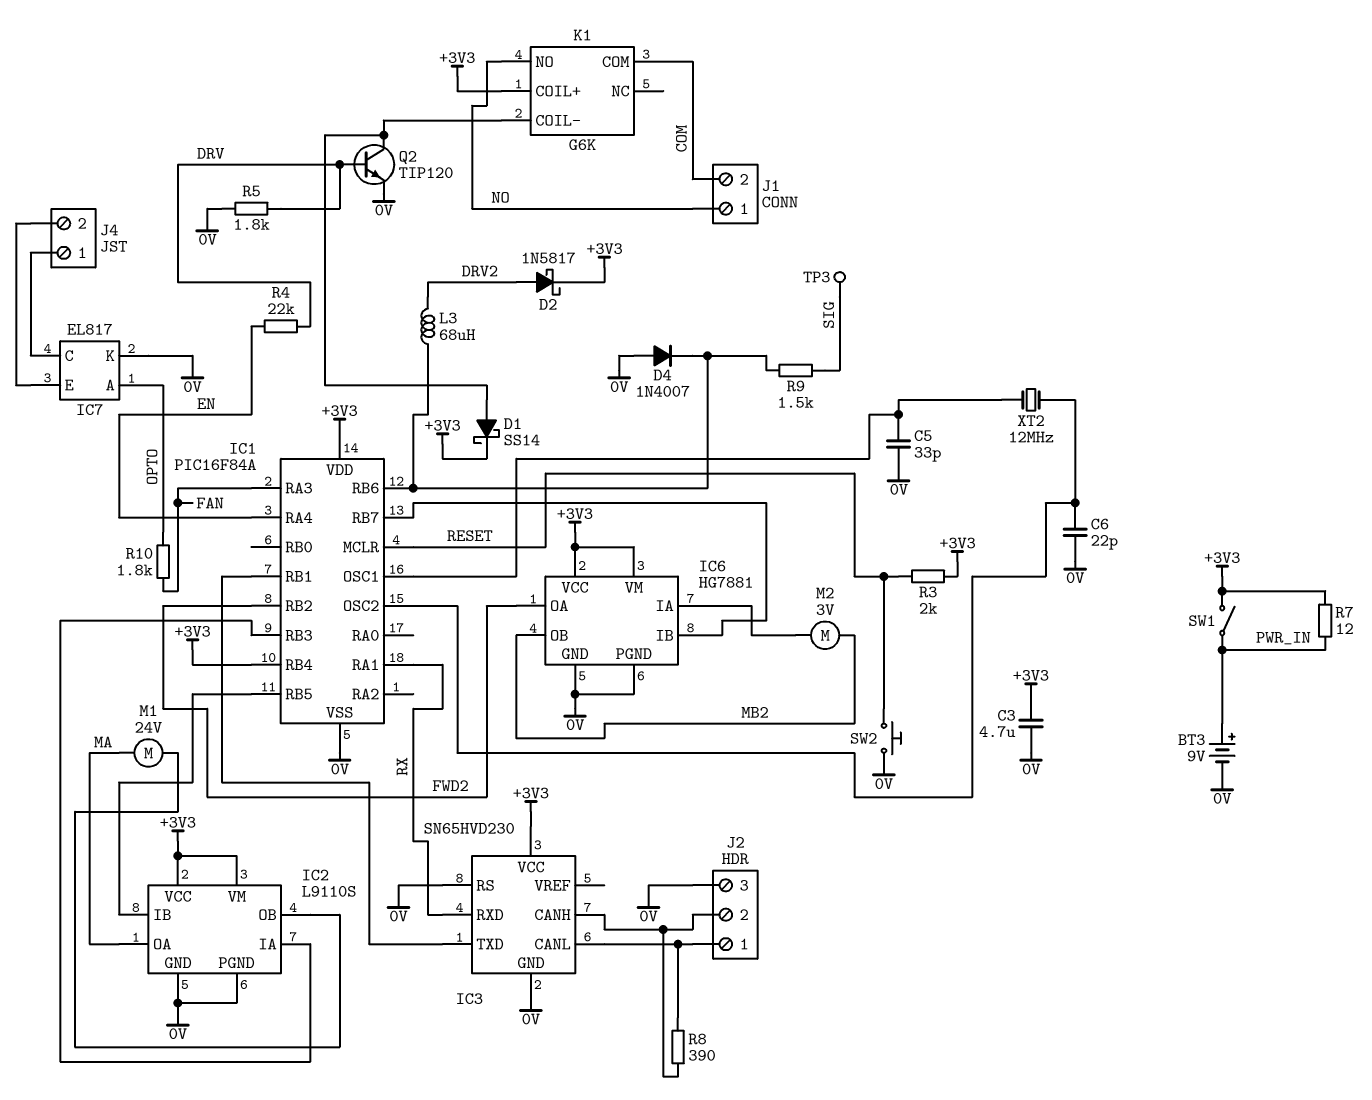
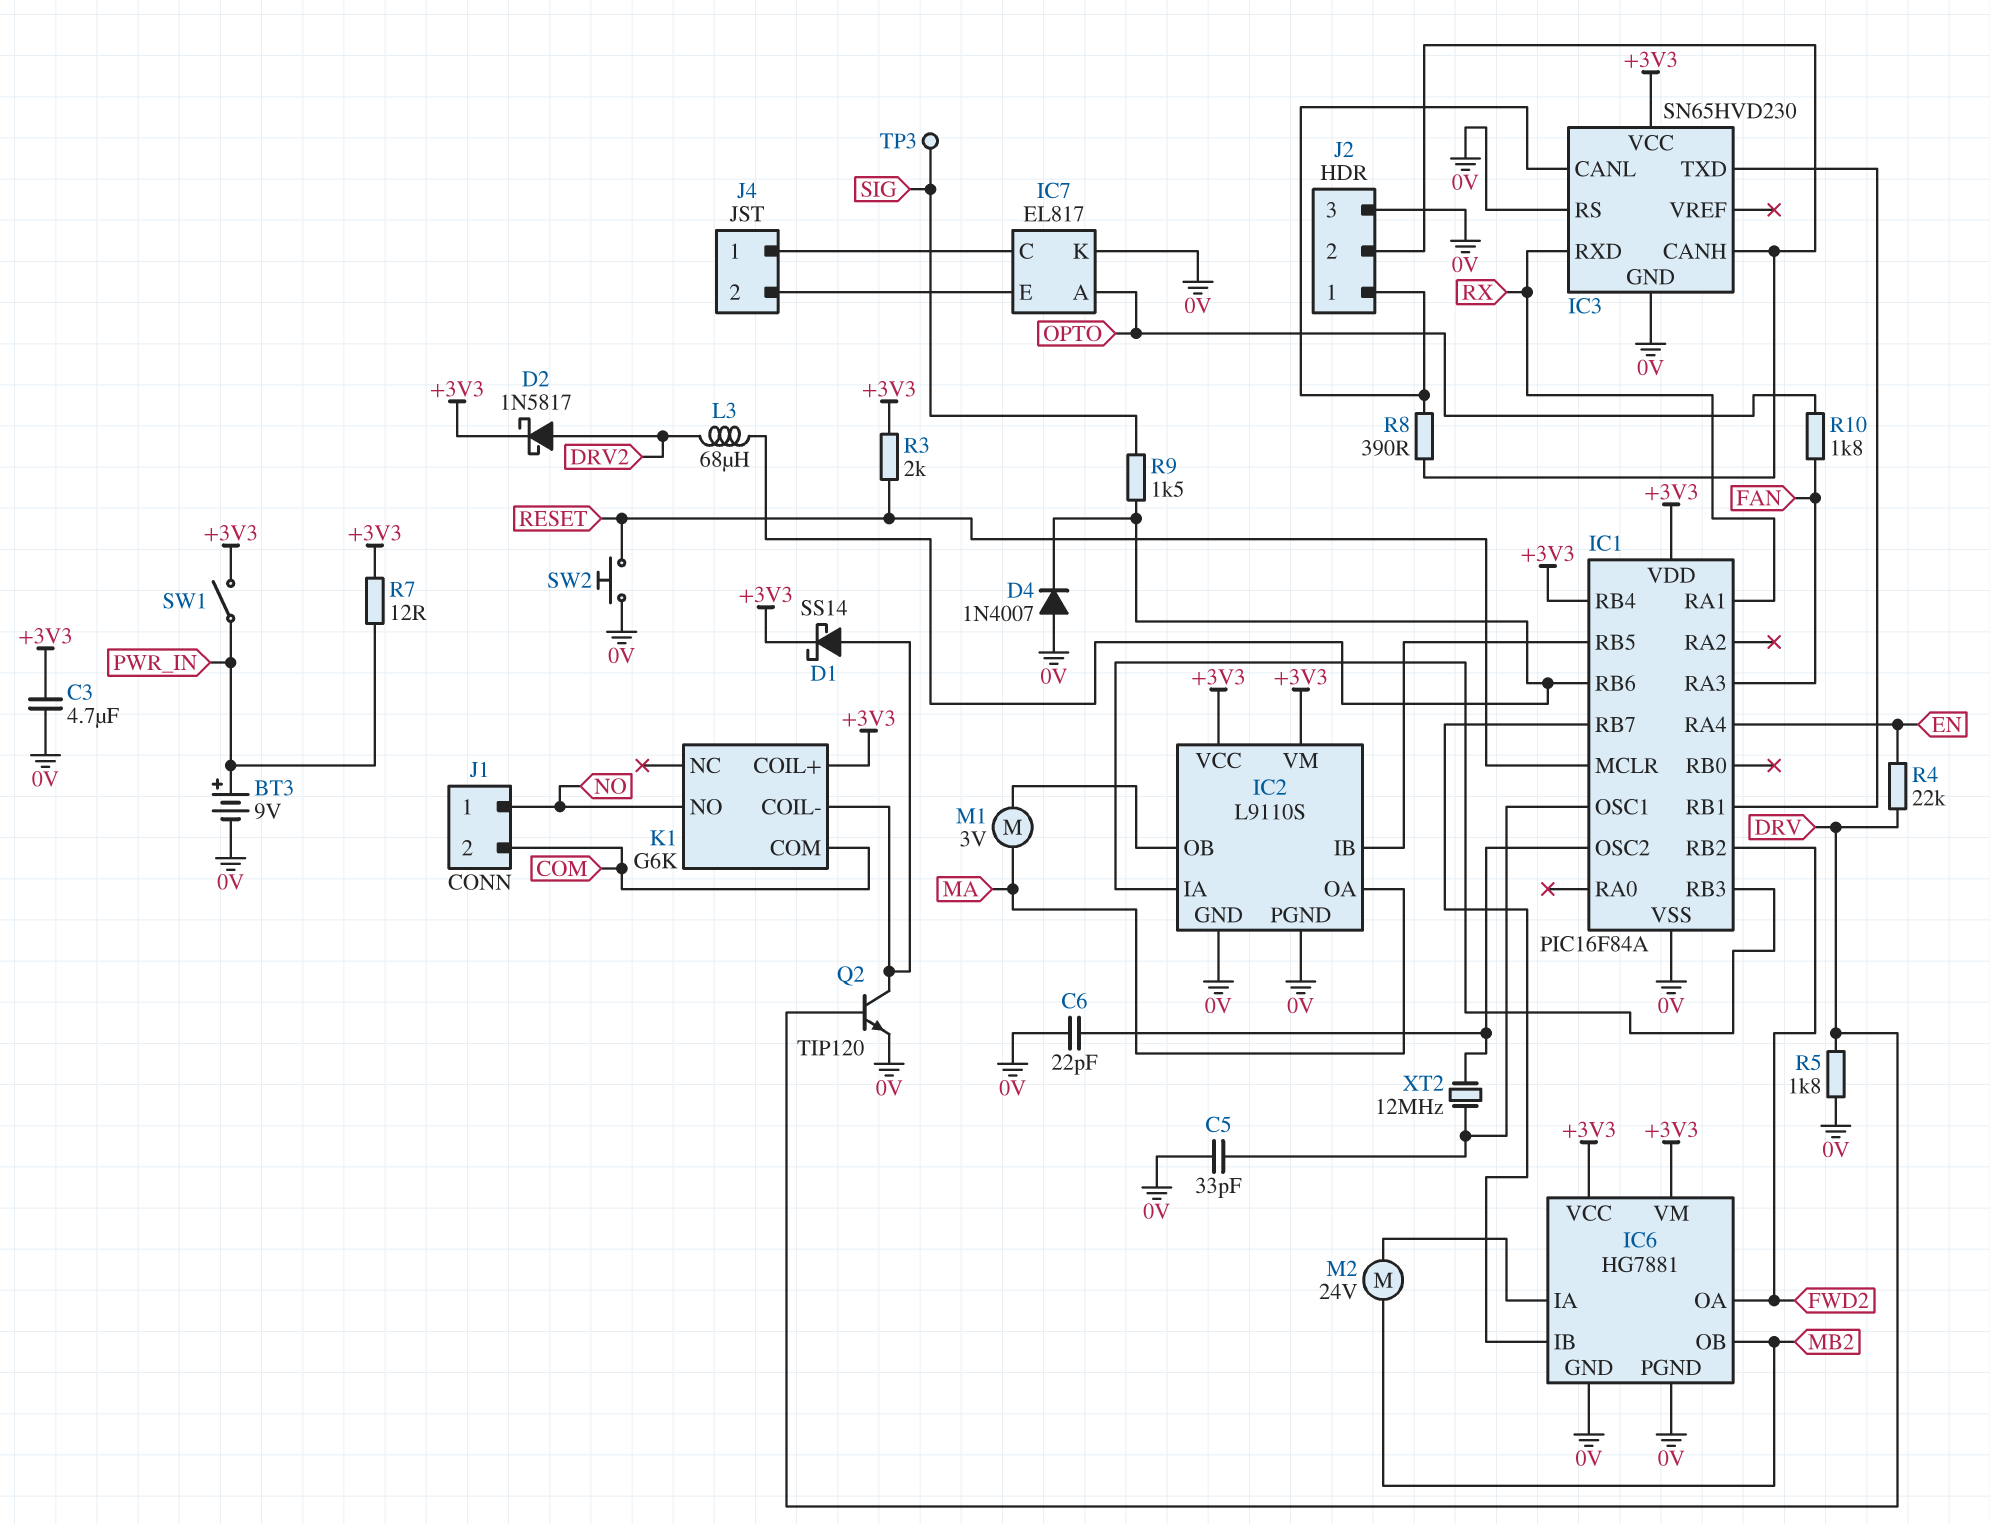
M1: motor 24V (IC2/OB, MA) -> motor 3V (IC2/OB, MA)
M2: motor 3V (IC6/IA, MB2) -> motor 24V (IC6/IA, MB2)

